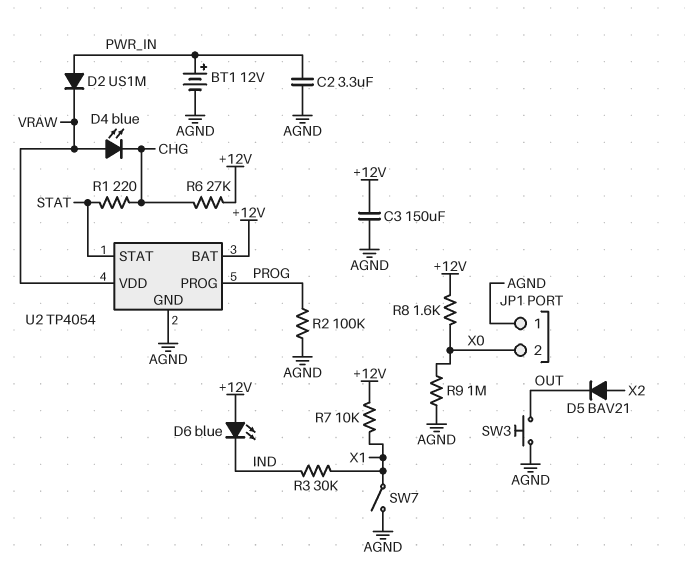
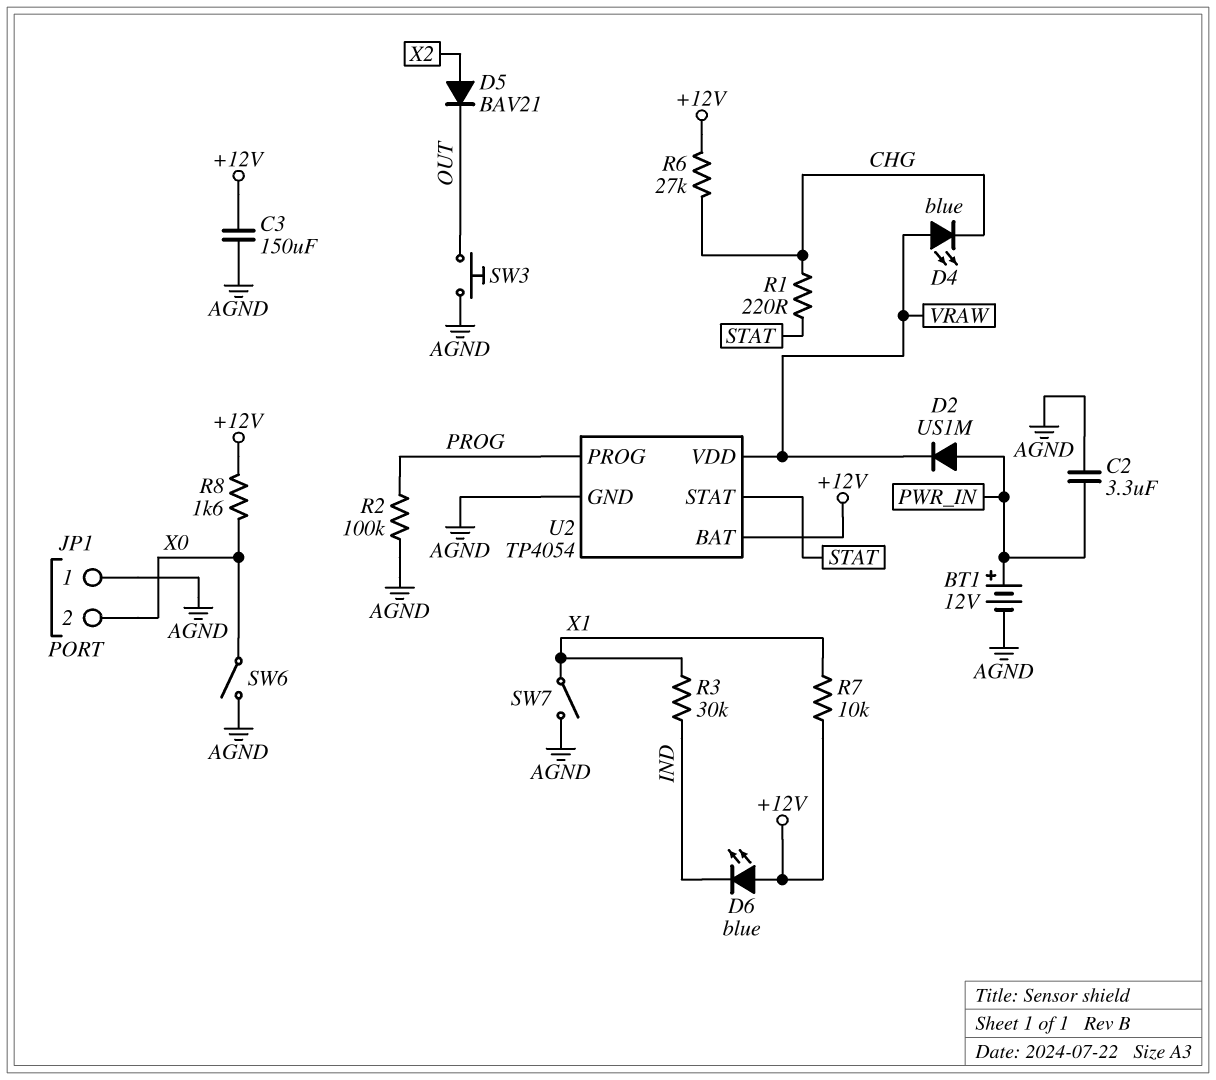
R9: 1M (AGND, X0) -> none
SW6: none -> switch (AGND, X0)

